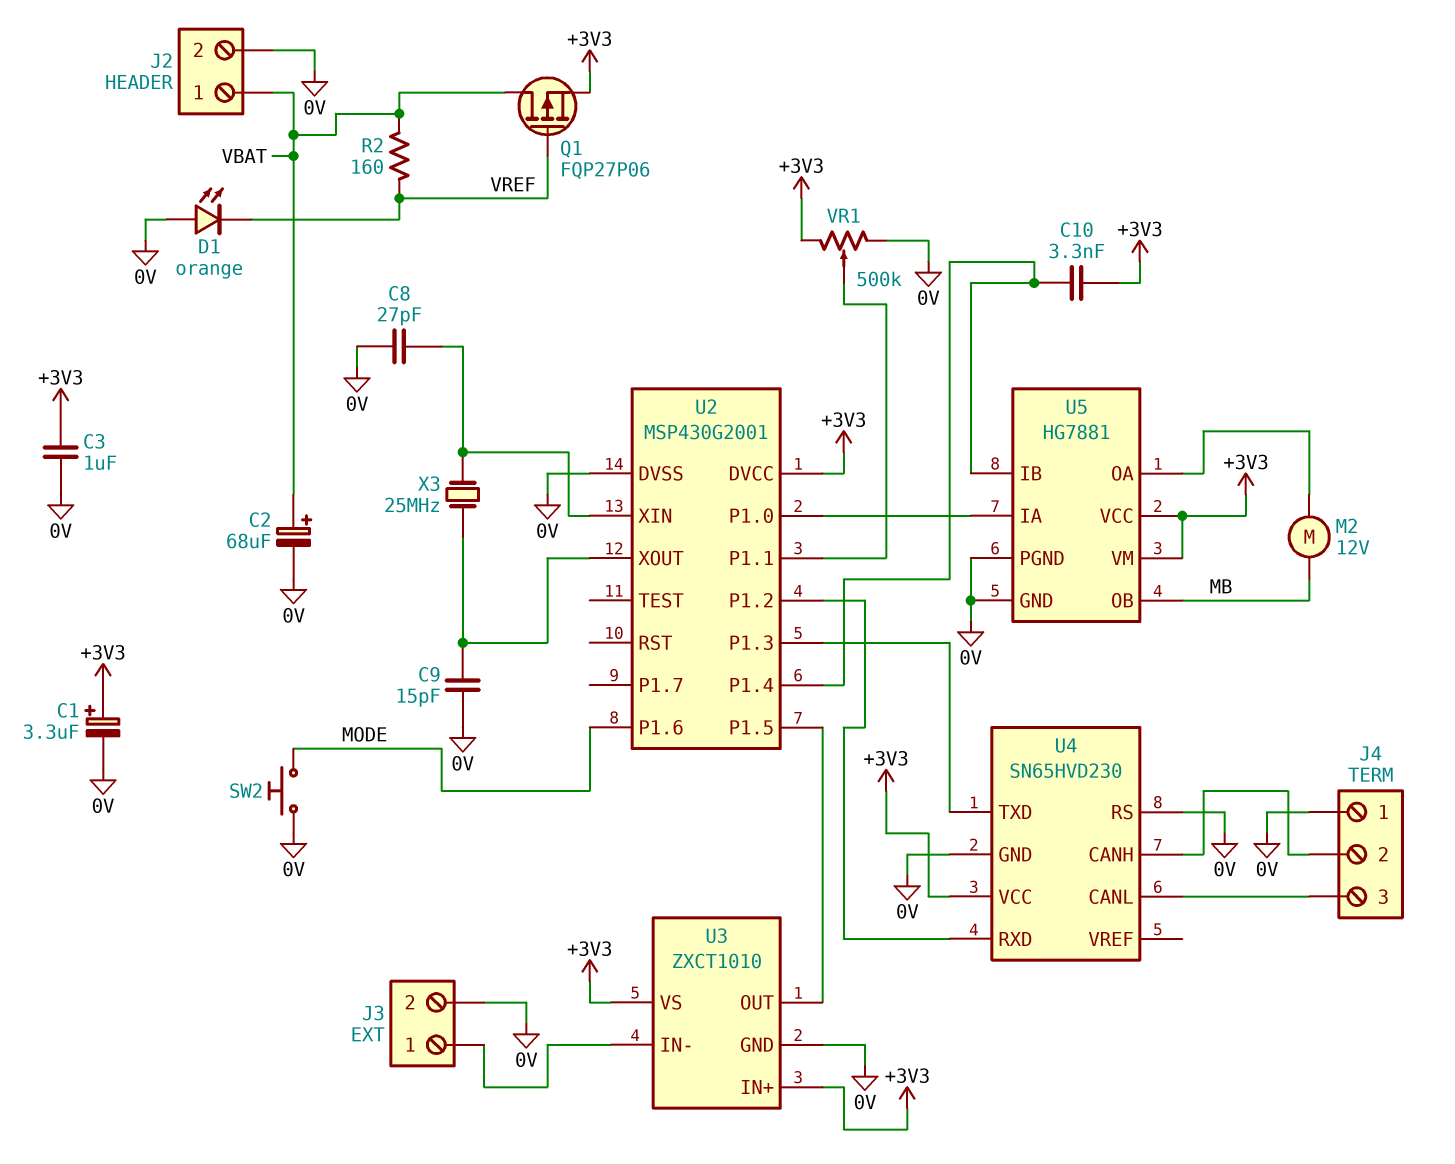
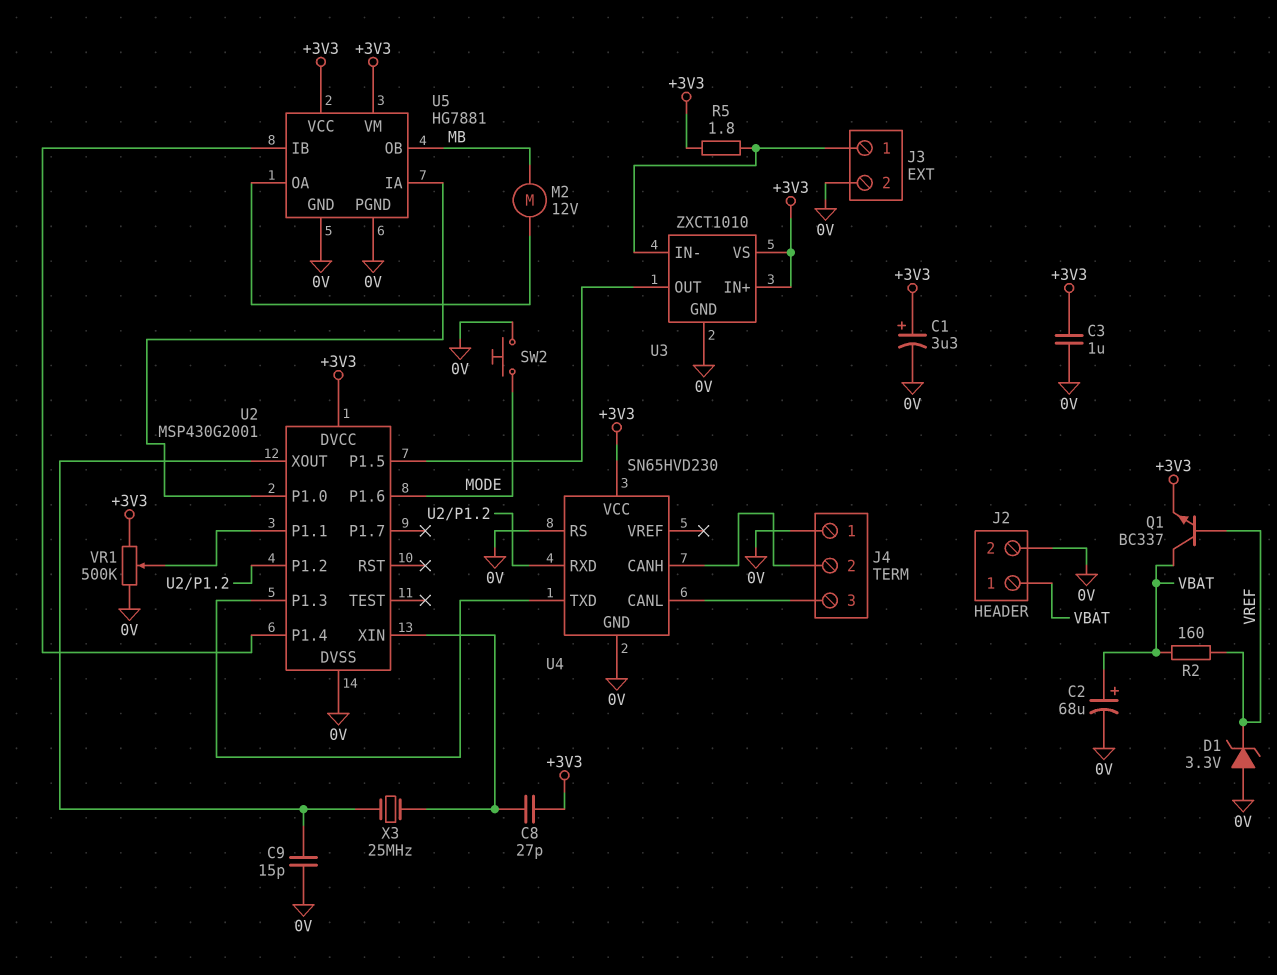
C8: 27pF (0V, U2/XIN) -> 27pF (+3V3, U2/XIN)
C10: 3.3nF (+3V3, U2/P1.4) -> none
D1: LED orange (A 0V, K VREF) -> zener 3.3V (A 0V, K VREF)
Q1: PMOS FQP27P06 (G VREF, D VBAT, S +3V3) -> NPN BC337 (B VREF, C VBAT, E +3V3)
R5: none -> 1.8 (+3V3, J3/1)

